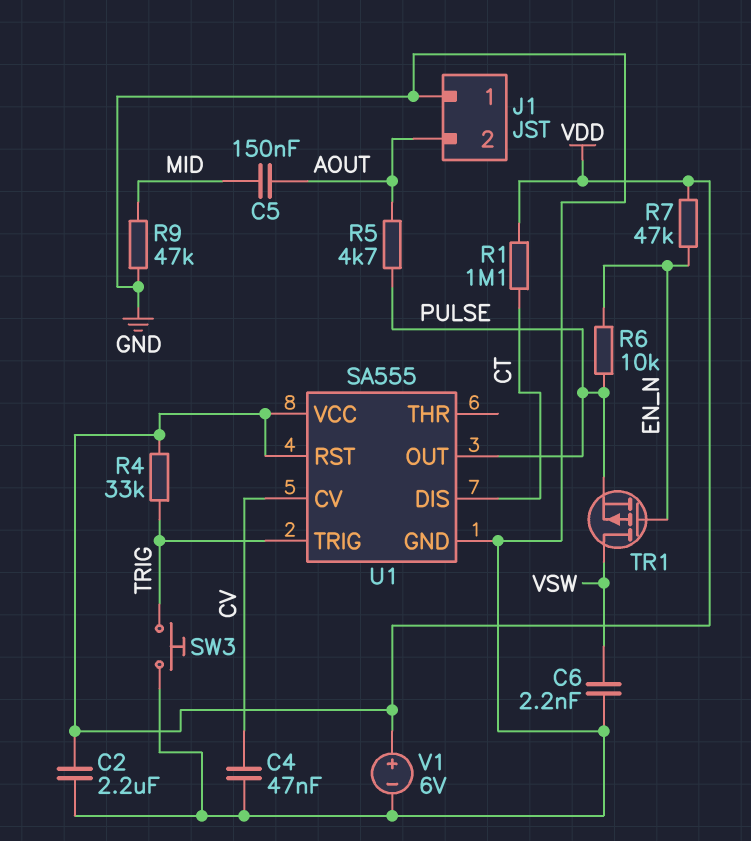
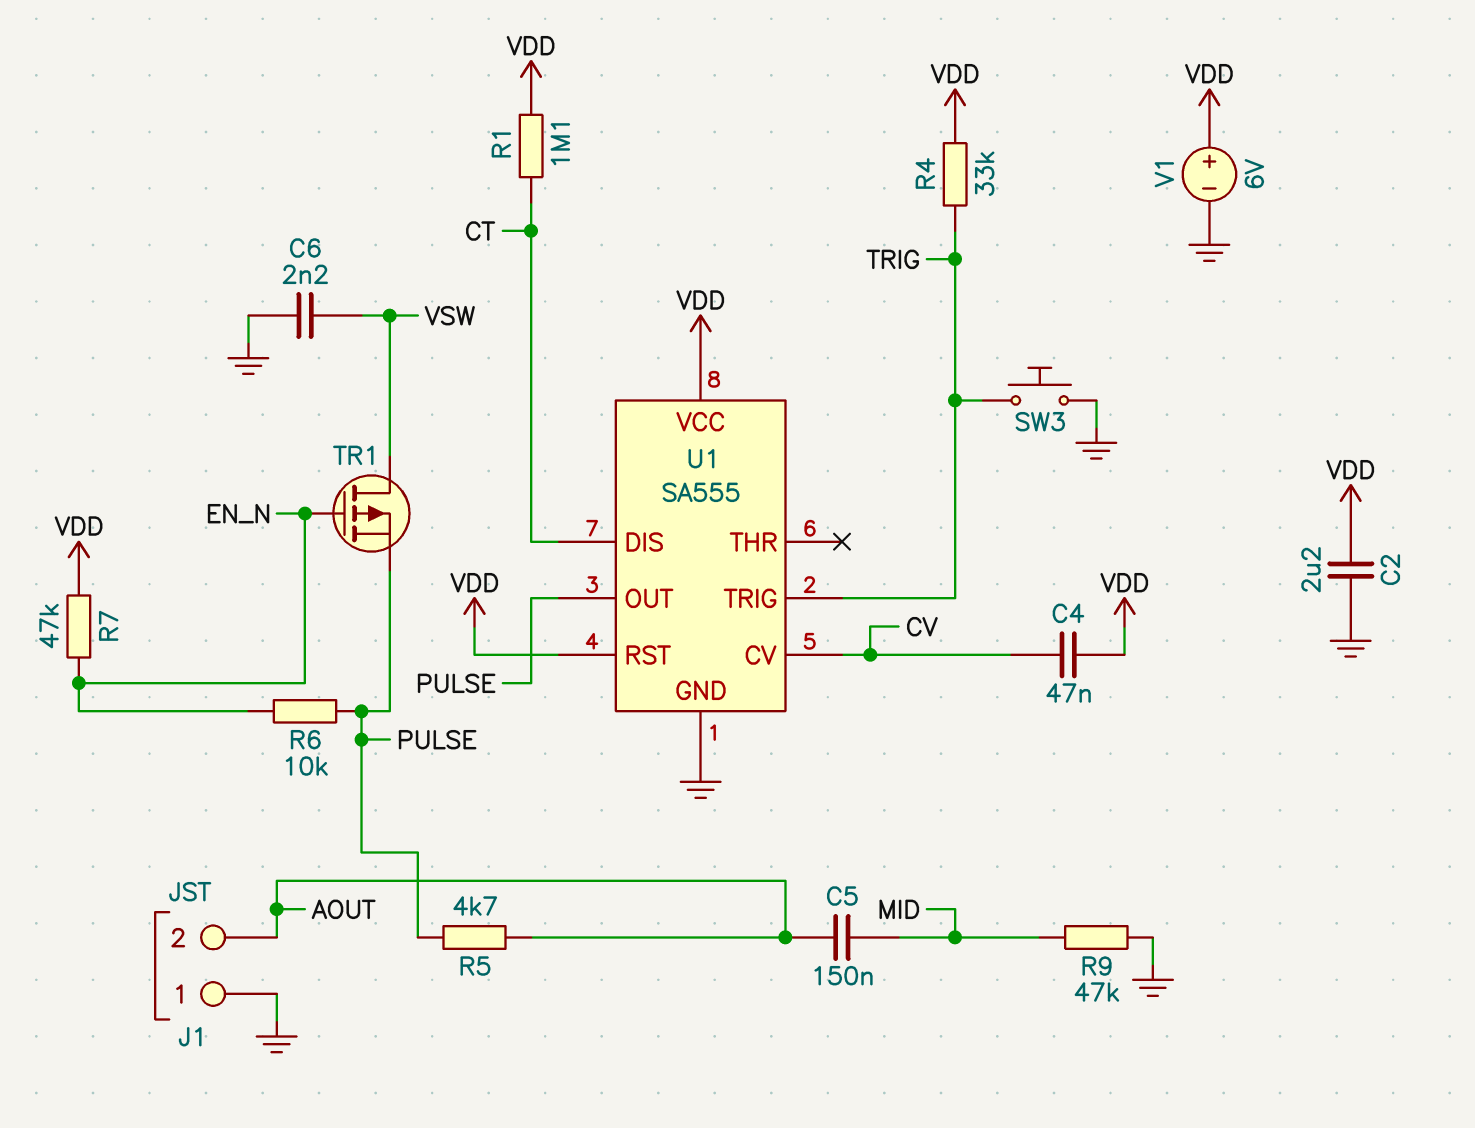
C4: 47nF (CV, GND) -> 47nF (CV, VDD)

